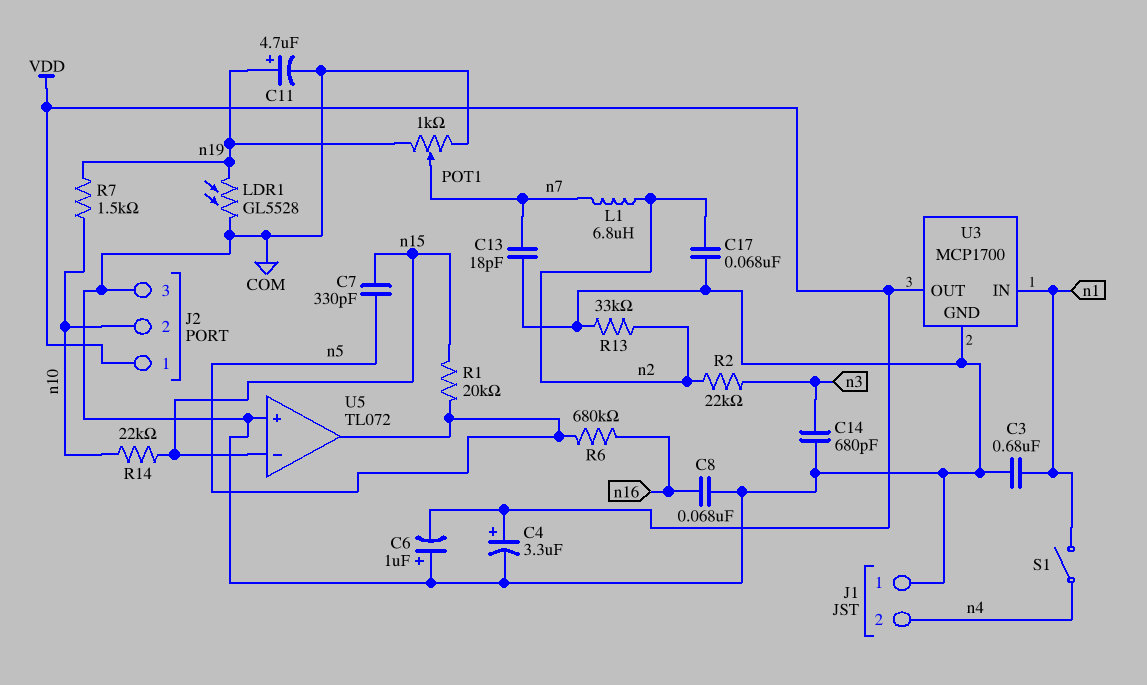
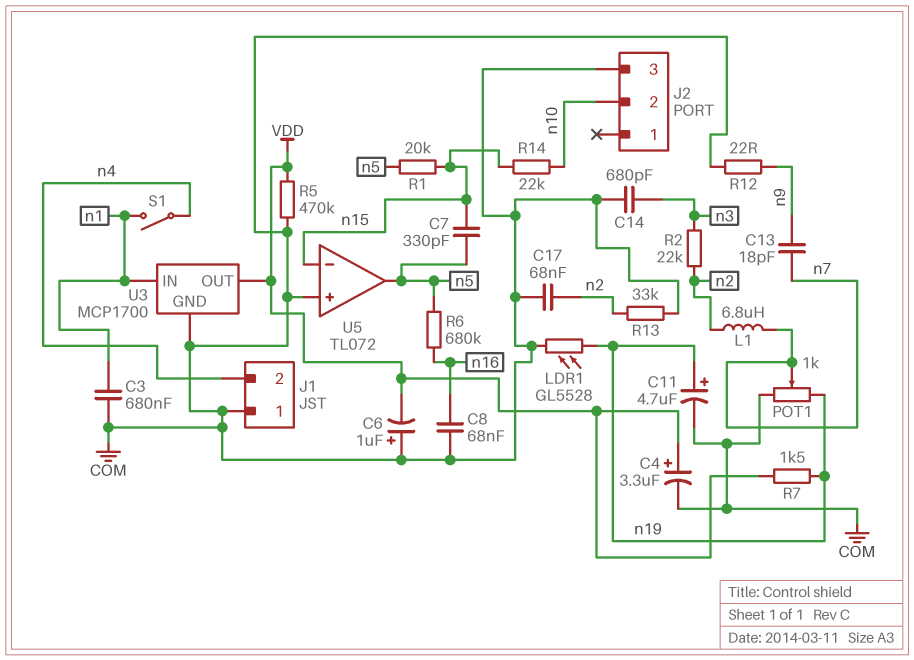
C13: 18pF (COM, n7) -> 18pF (n7, n9)
J2 pin 1: VDD -> none
R5: none -> 470k (COM, VDD)
R7: 1.5k (n10, n19) -> 1.5k (VDD, n19)
R12: none -> 22 (COM, n9)

